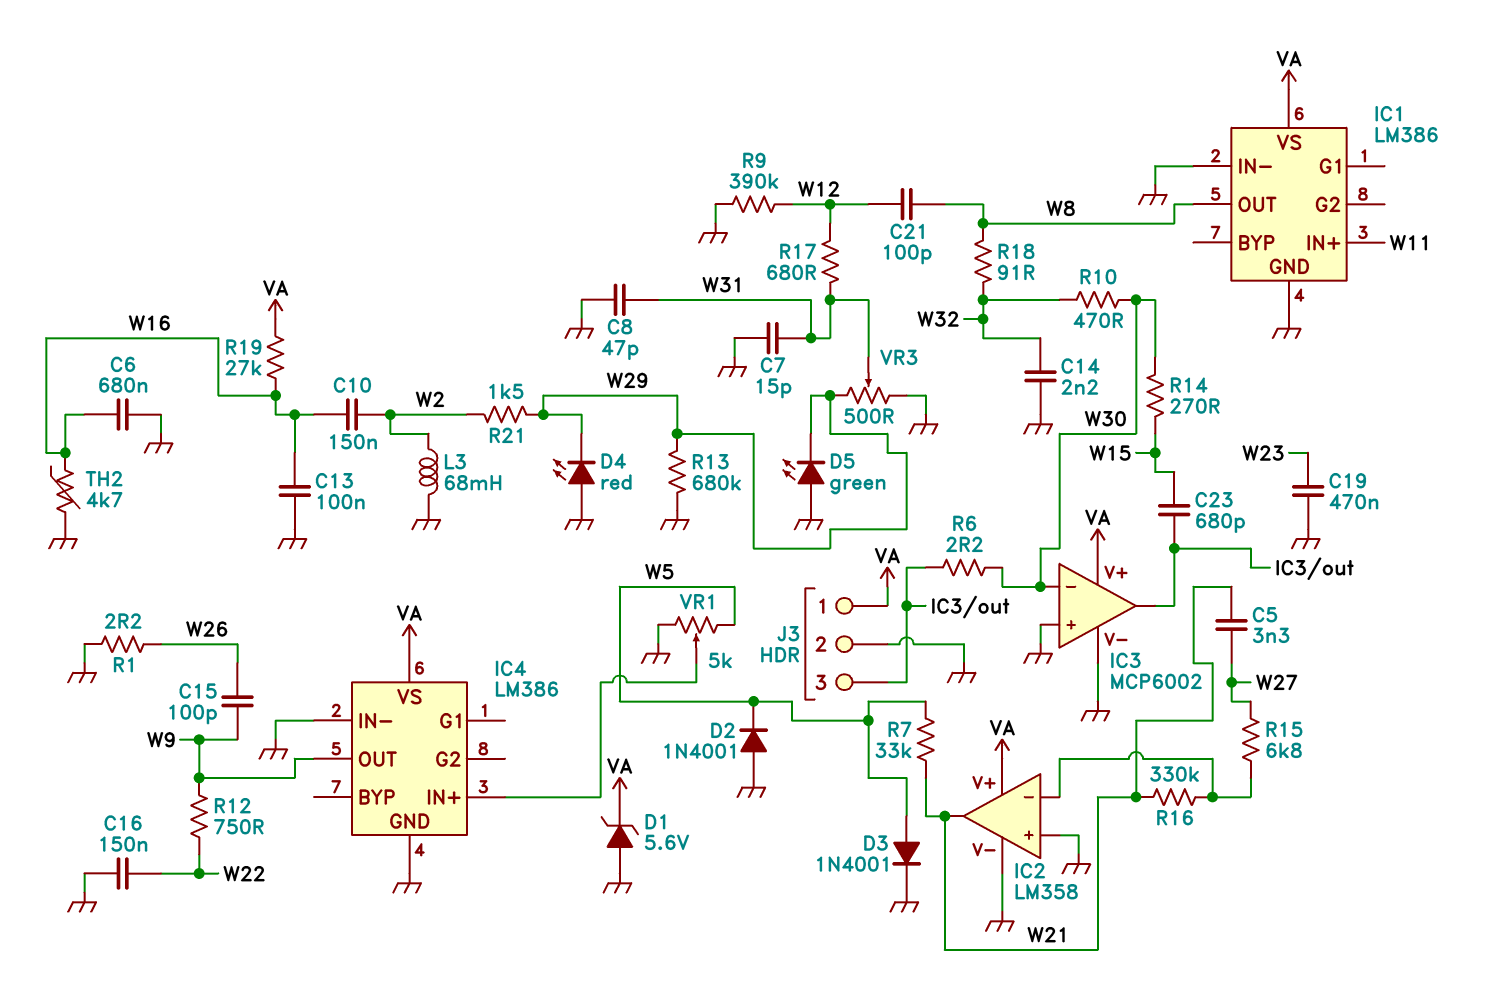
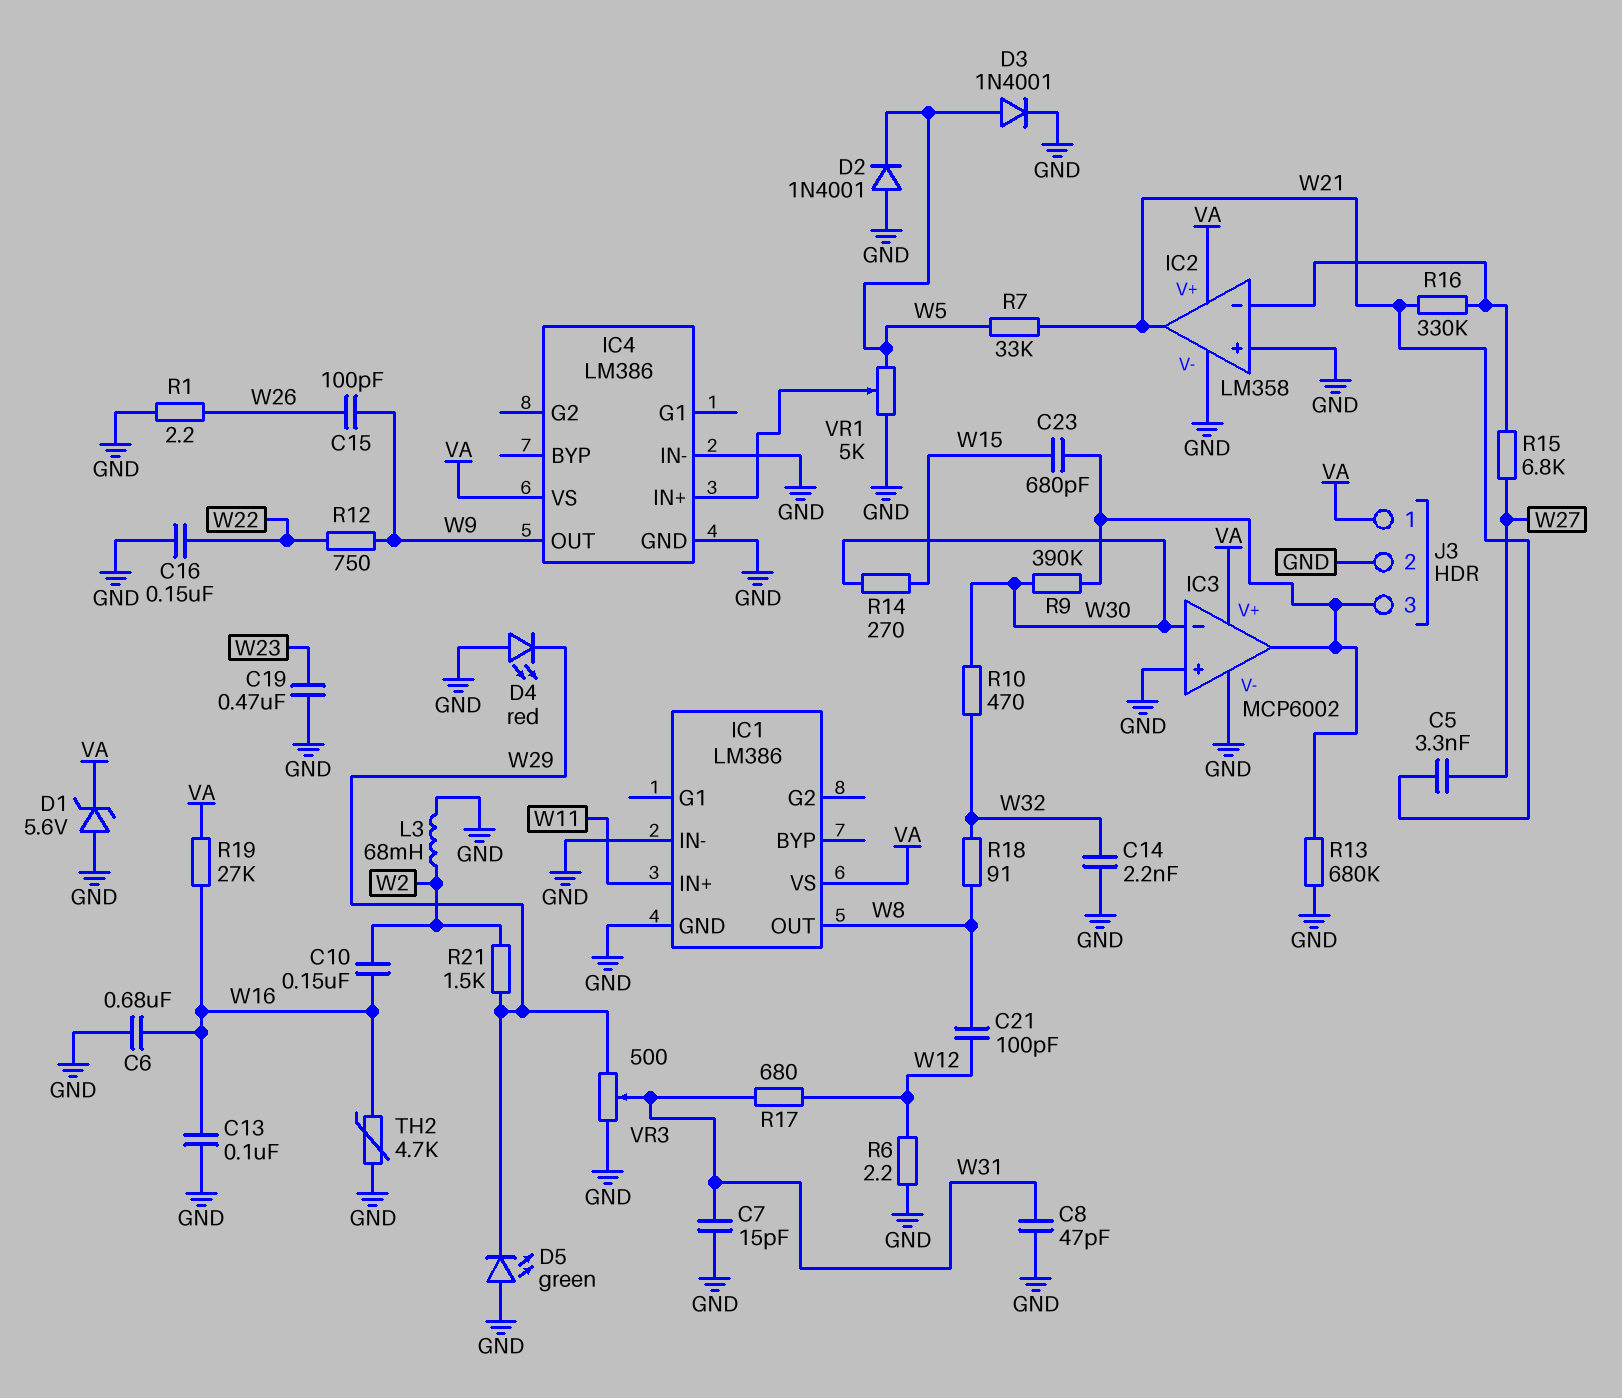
R6: 2.2 (IC3/out, W30) -> 2.2 (GND, W12)
R9: 390k (GND, W12) -> 390k (IC3/out, W30)
R13: 680k (GND, W29) -> 680k (GND, IC3/out)

